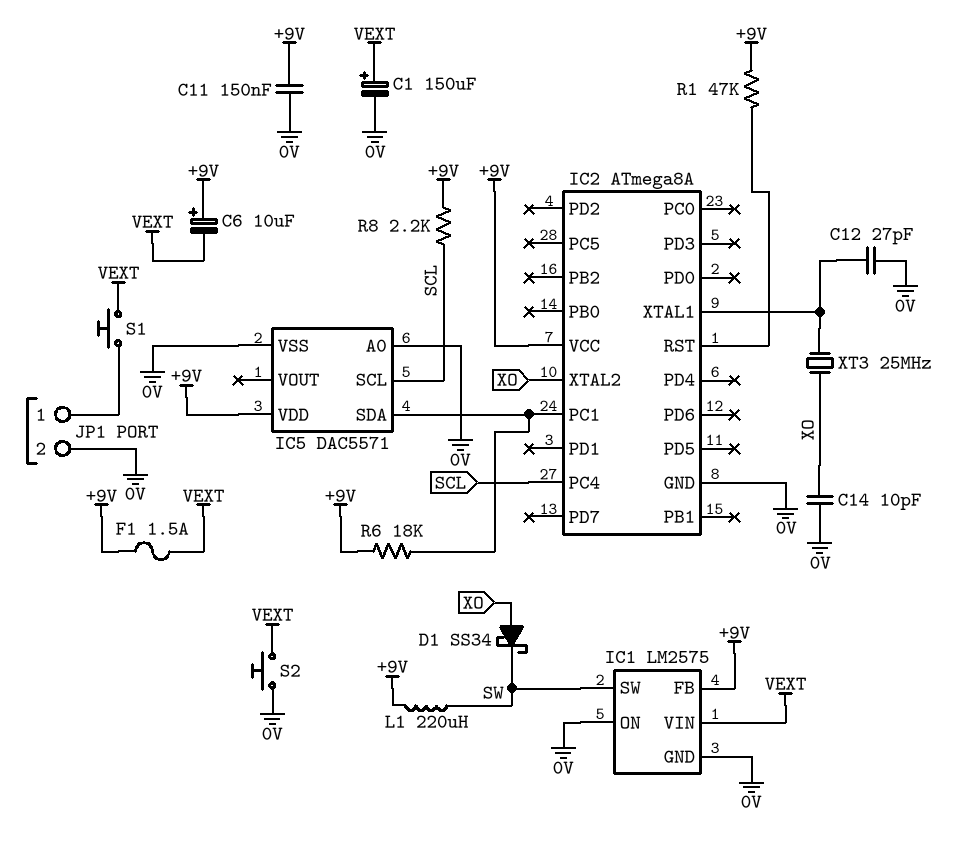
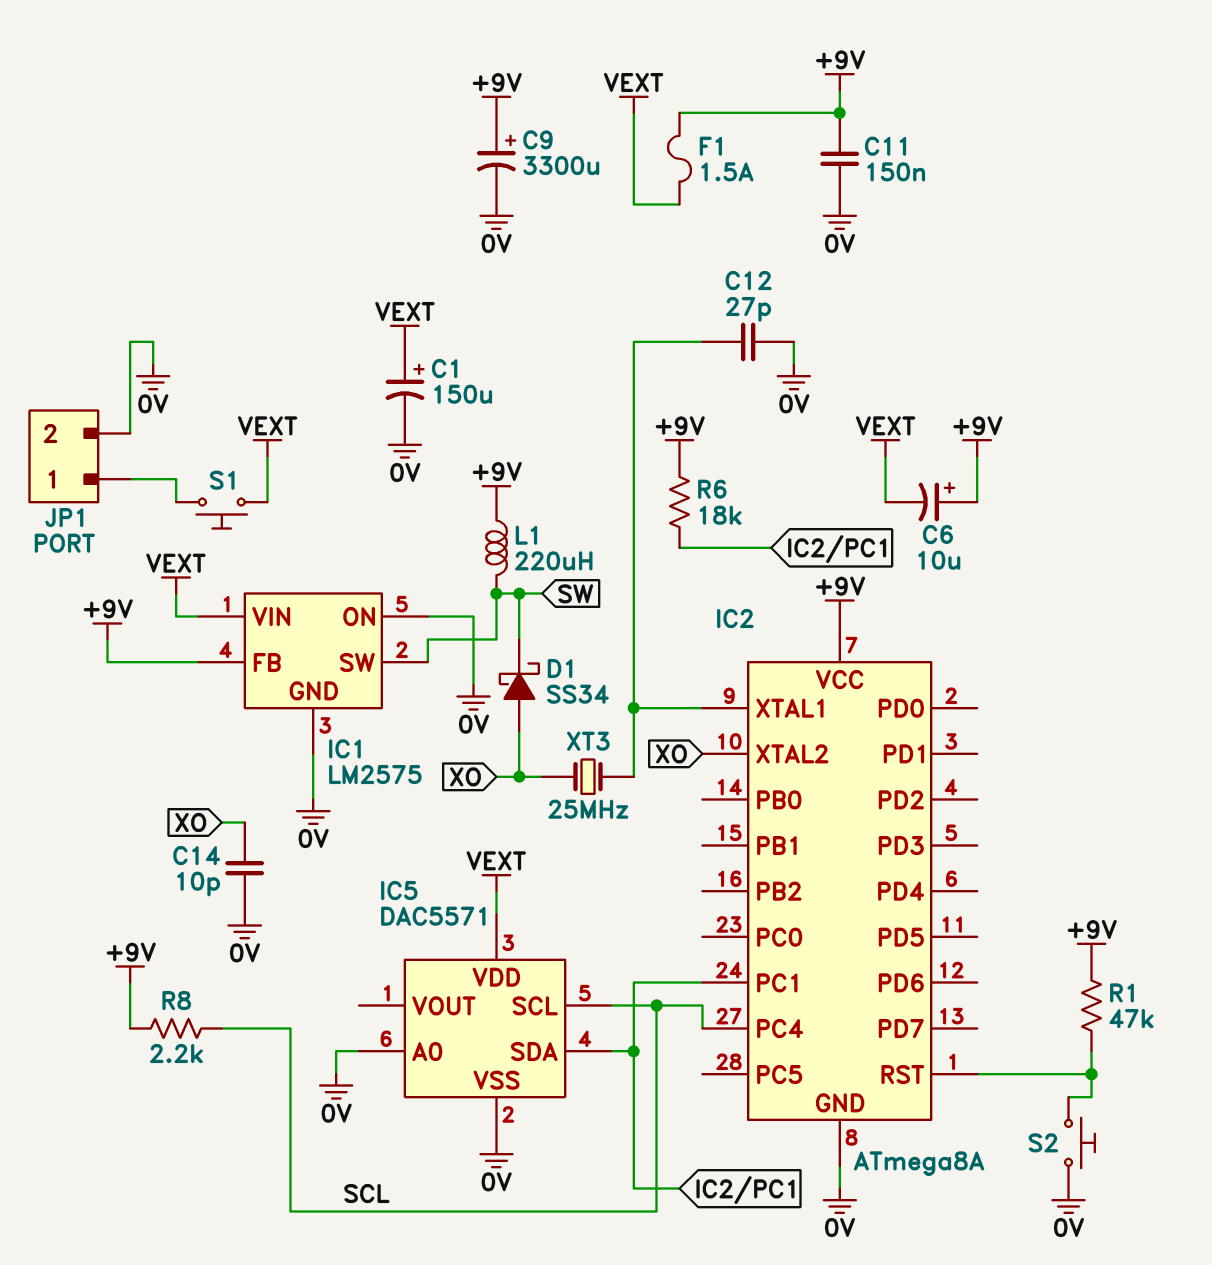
C9: none -> 3300uF (plus +9V, minus 0V)
IC5 pin VDD: +9V -> VEXT
S2: button (0V, VEXT) -> button (0V, IC2/RST)

